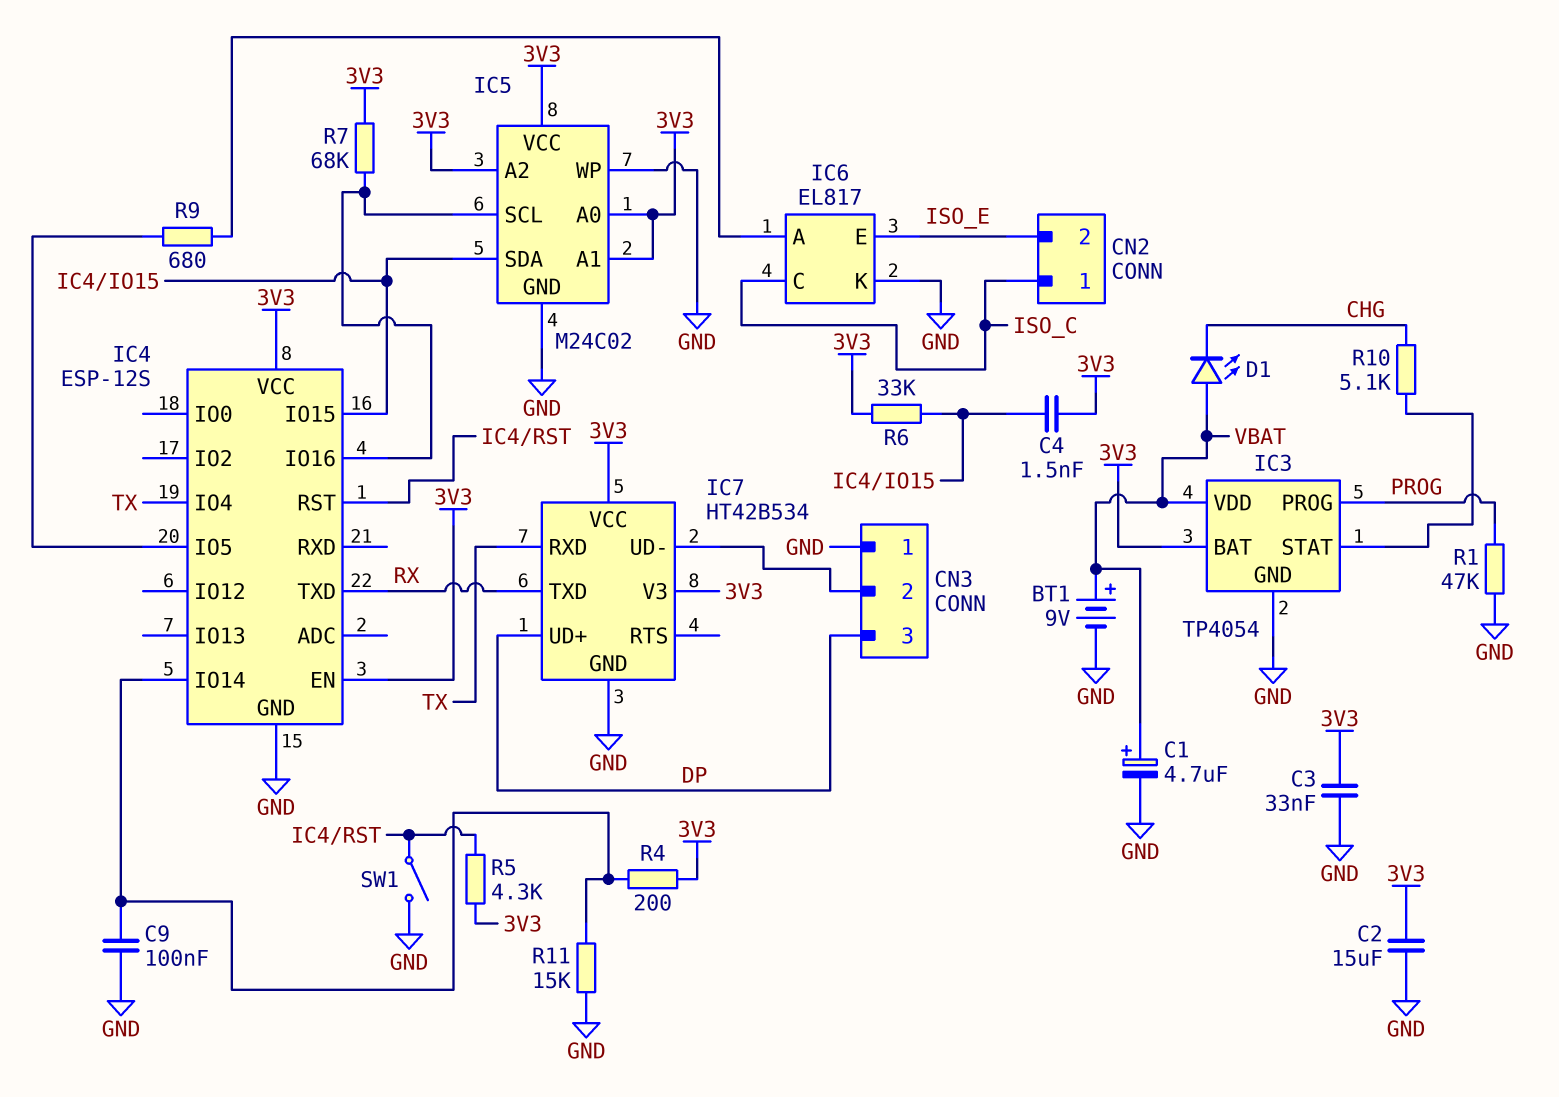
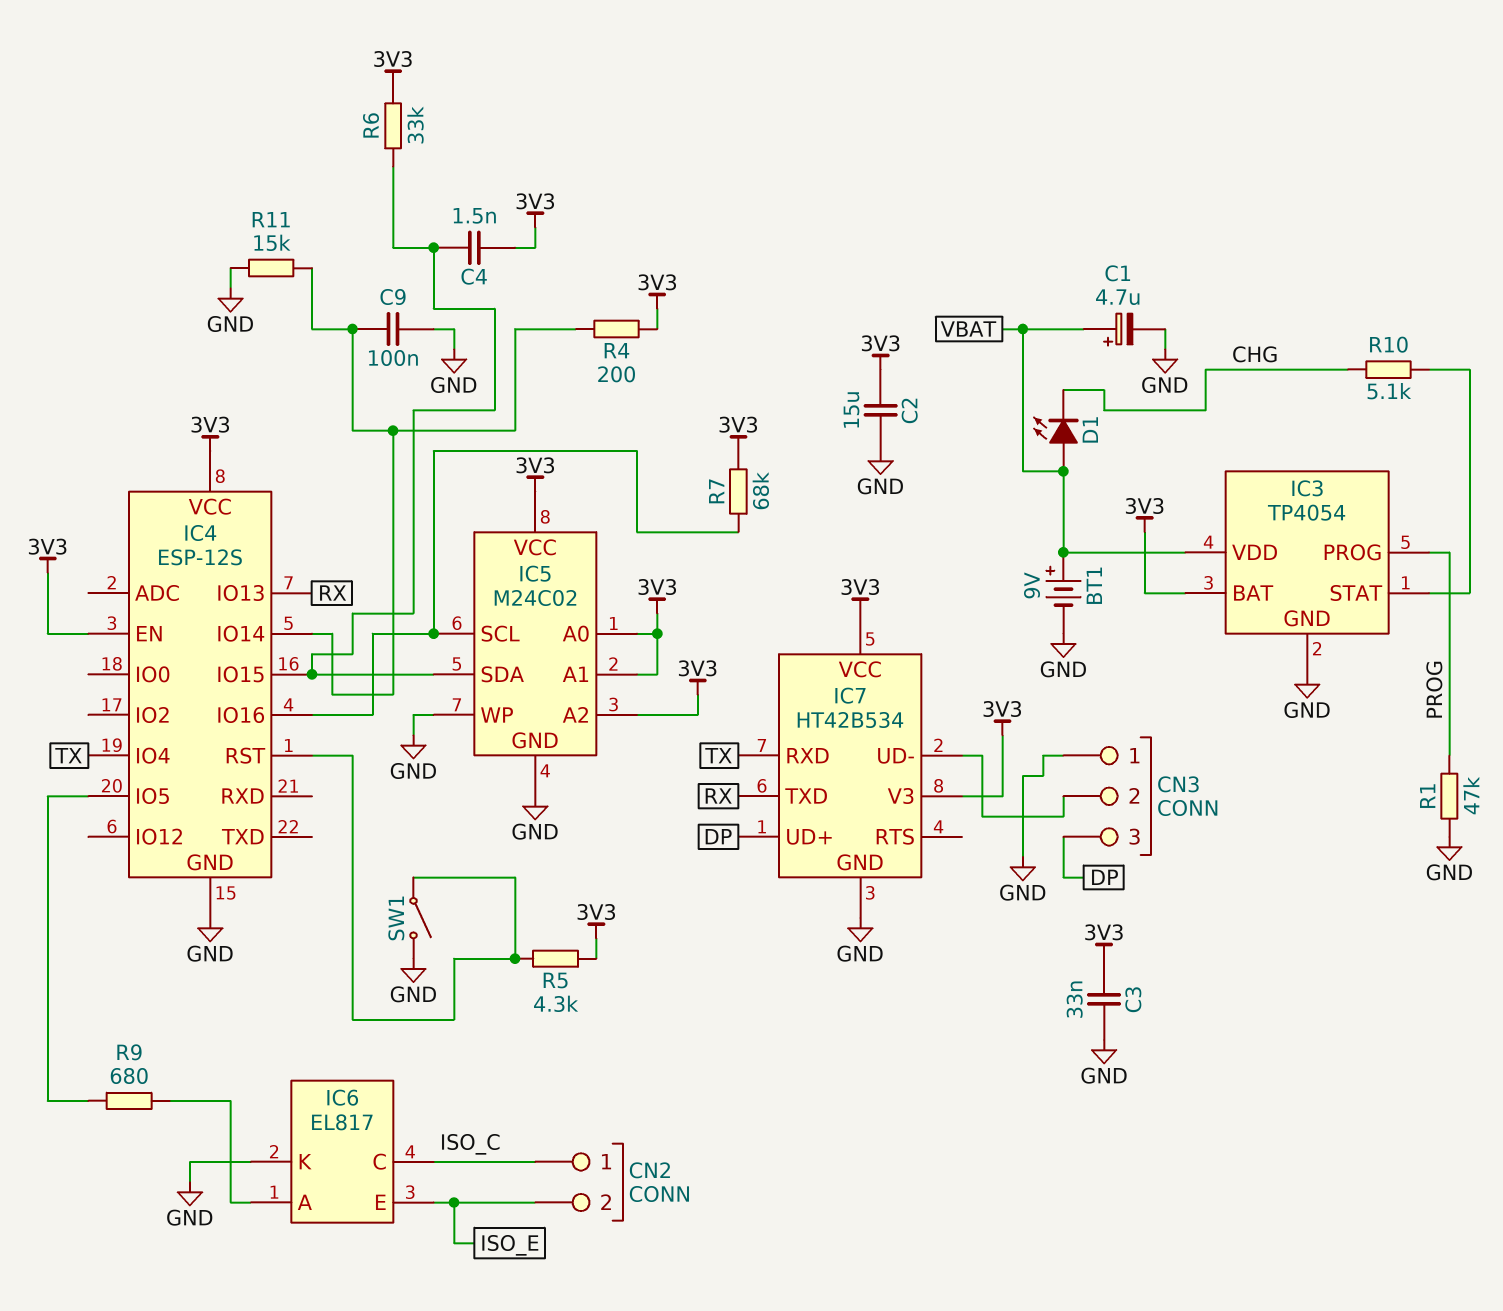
IC4 pin IO13: none -> RX
IC4 pin TXD: RX -> none

